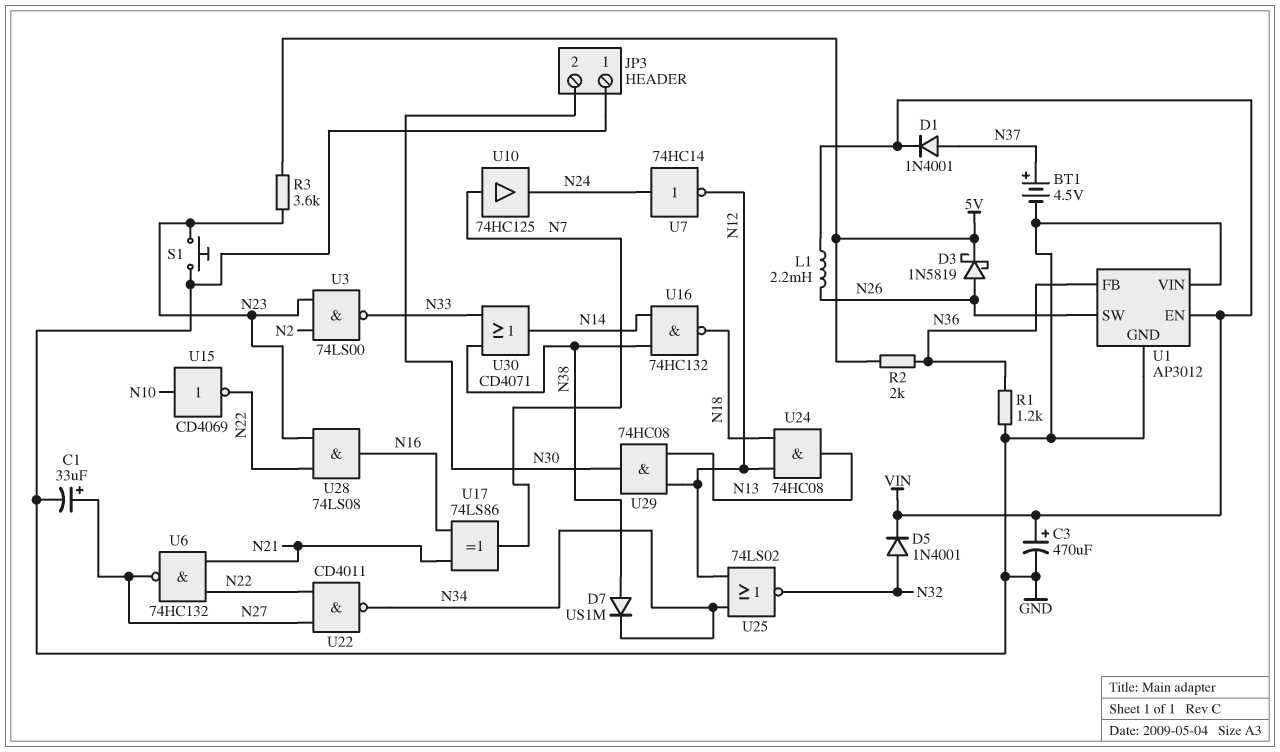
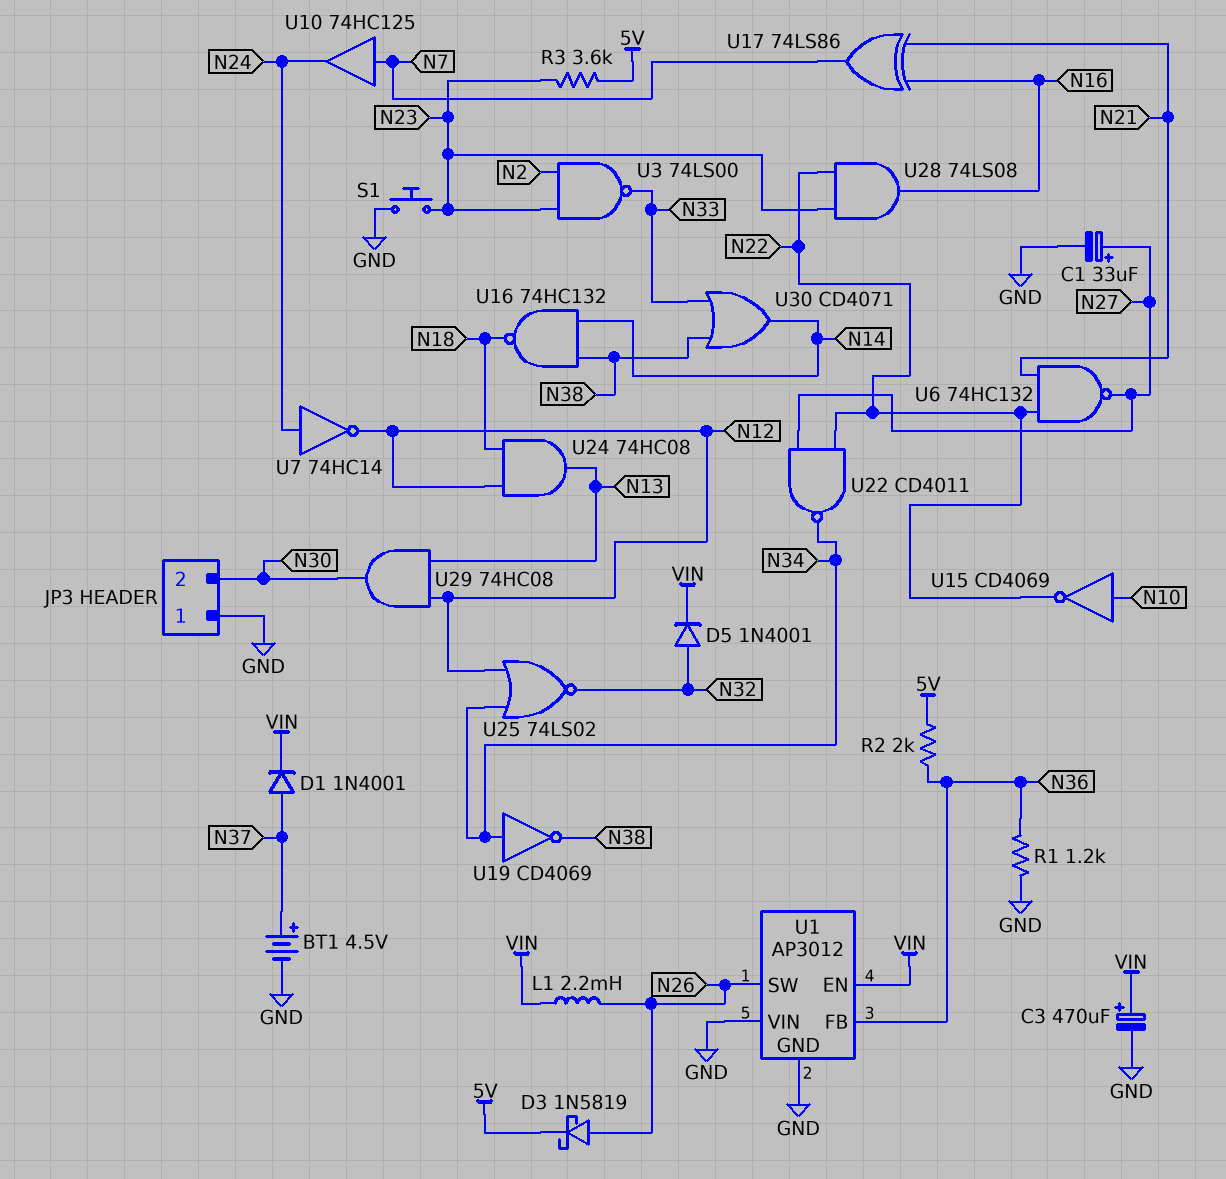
D7: diode US1M (A N38, K N34) -> none
U19: none -> NOT CD4069 (in N34, out N38)

